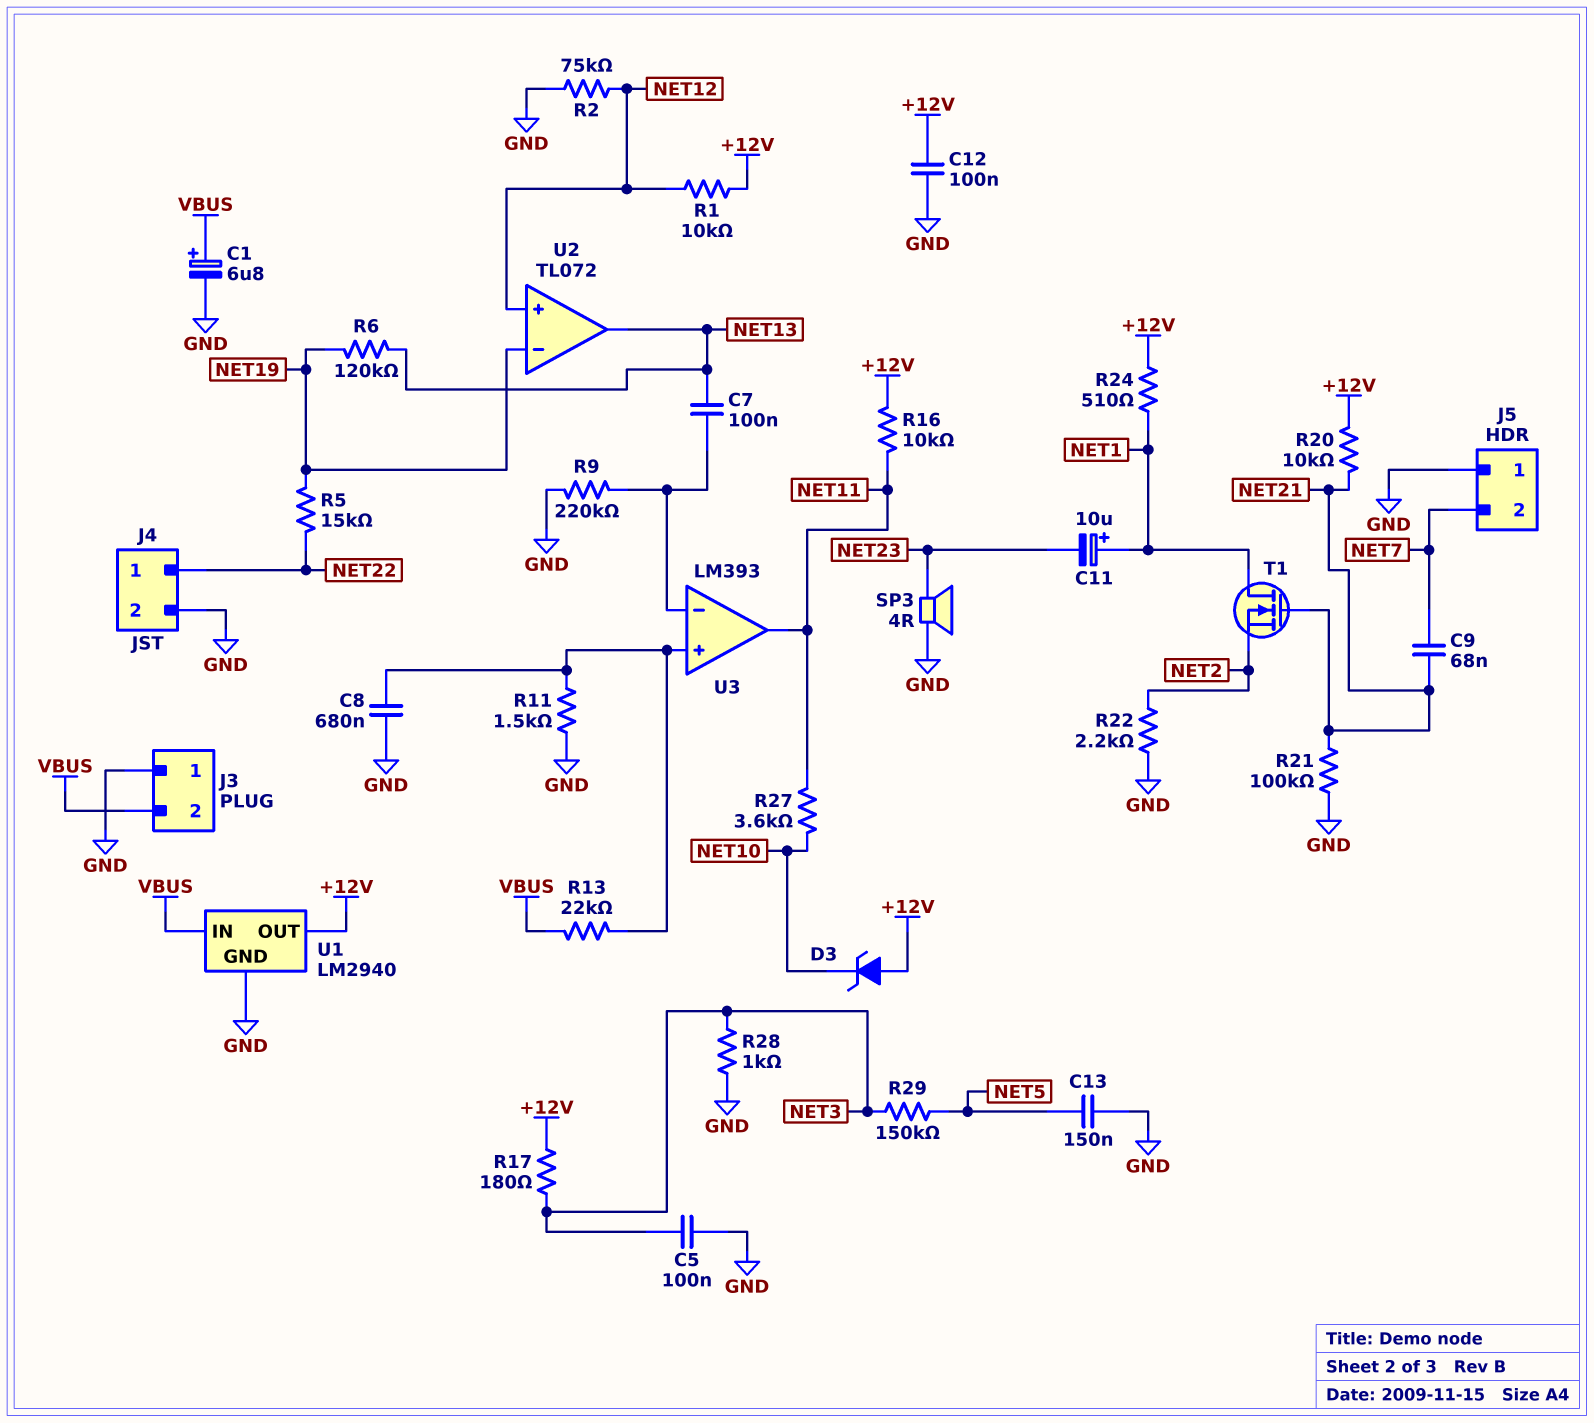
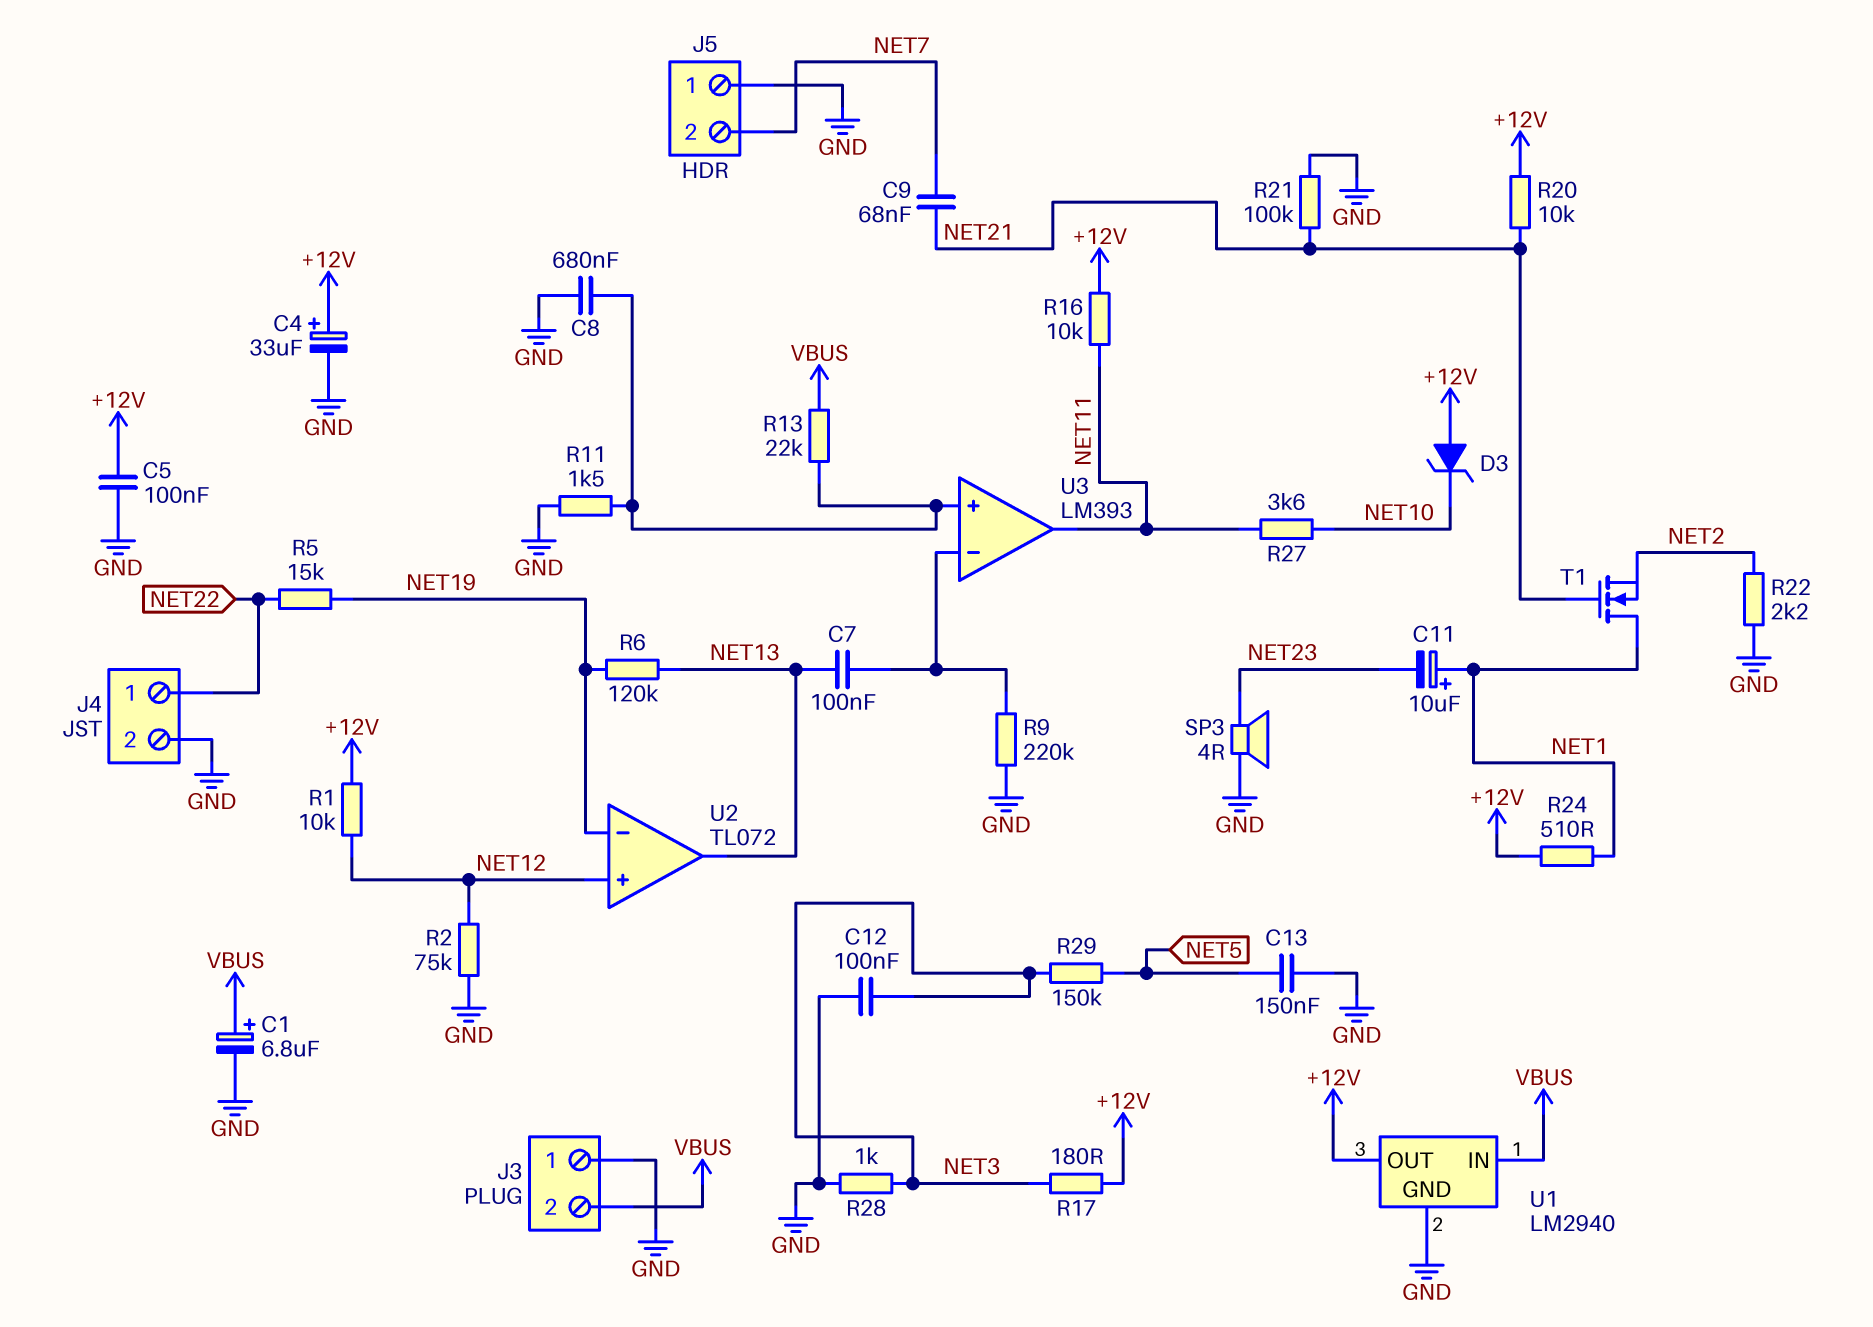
C4: none -> 33uF (plus +12V, minus GND)
C5: 100nF (GND, NET3) -> 100nF (+12V, GND)
C12: 100nF (+12V, GND) -> 100nF (GND, NET3)

